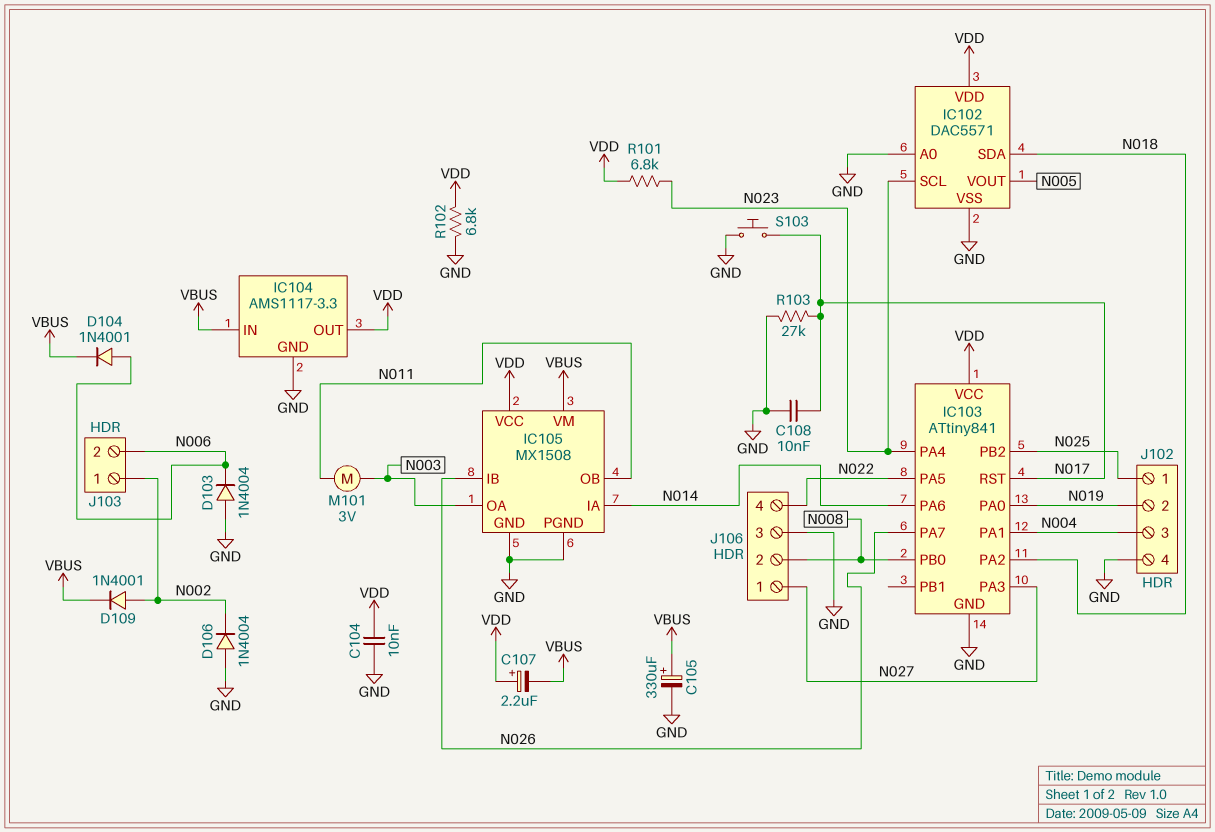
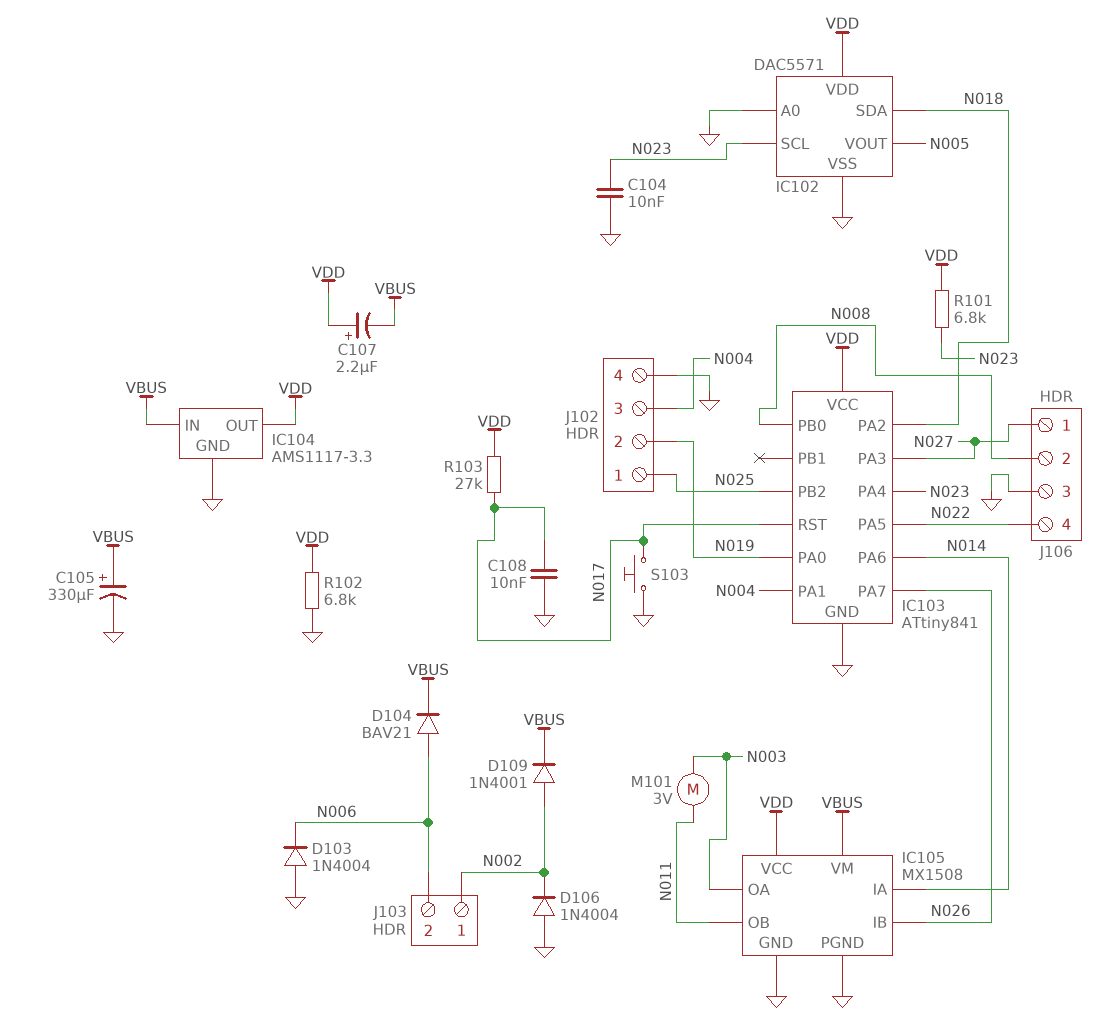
C104: 10nF (GND, VDD) -> 10nF (GND, N023)
D104: diode 1N4001 (A N006, K VBUS) -> diode BAV21 (A N006, K VBUS)
R103: 27k (GND, N017) -> 27k (N017, VDD)

